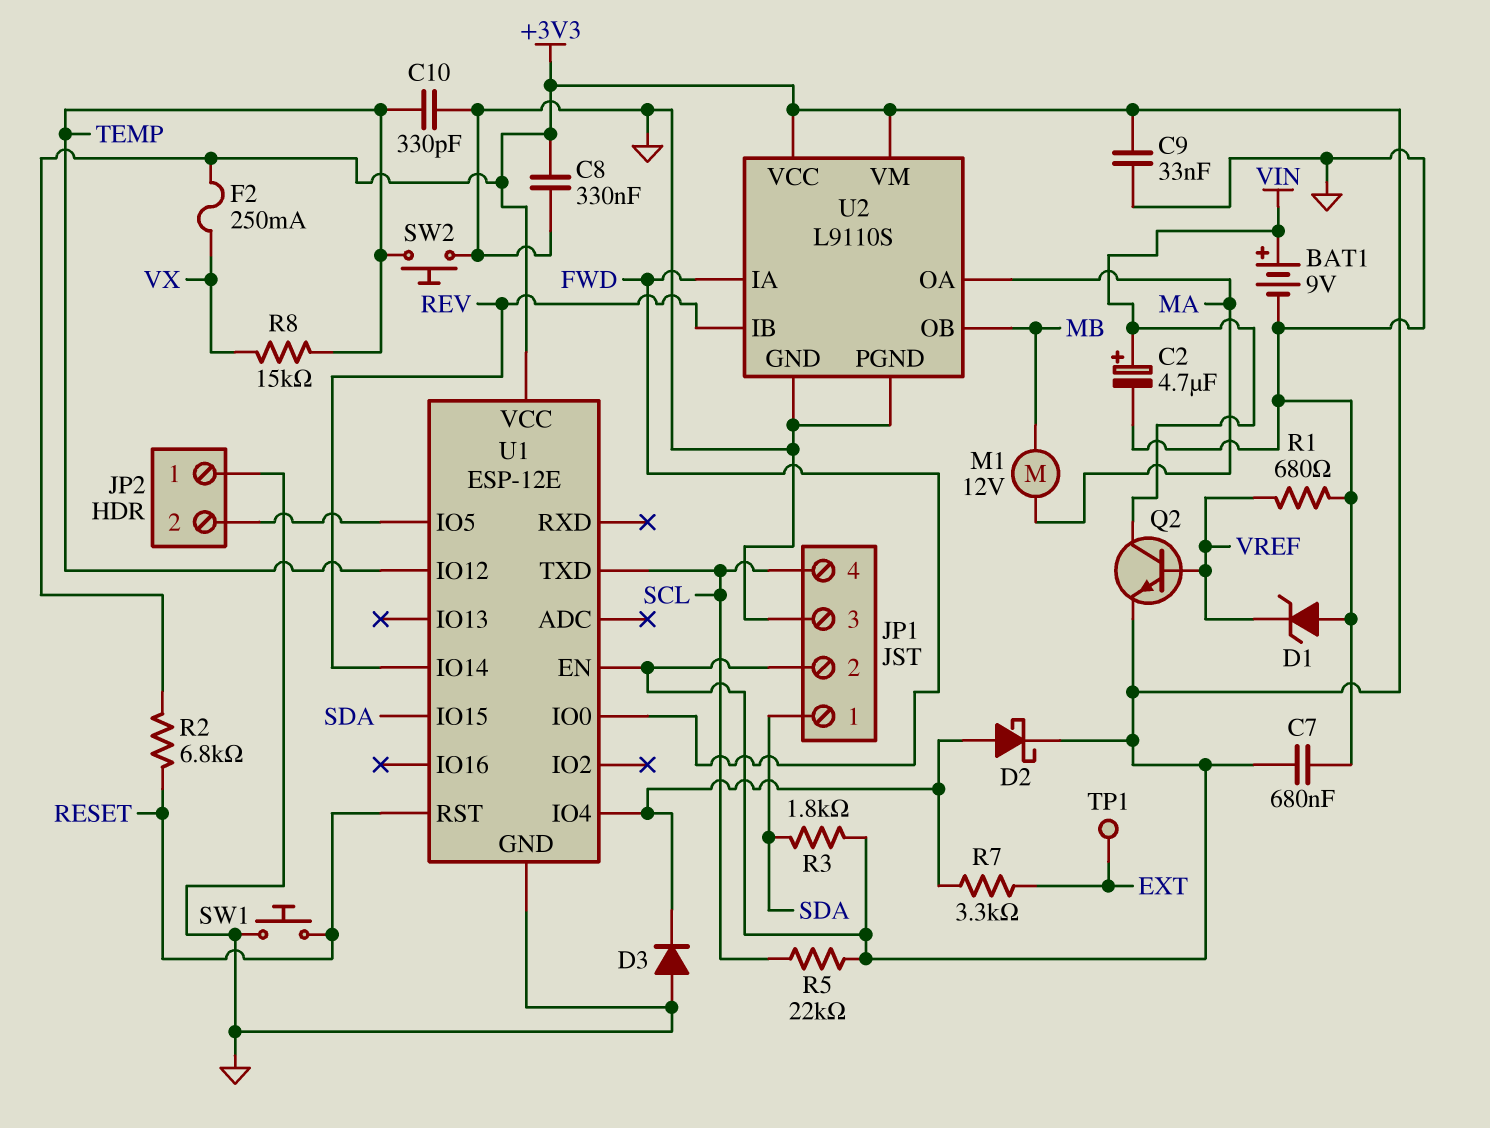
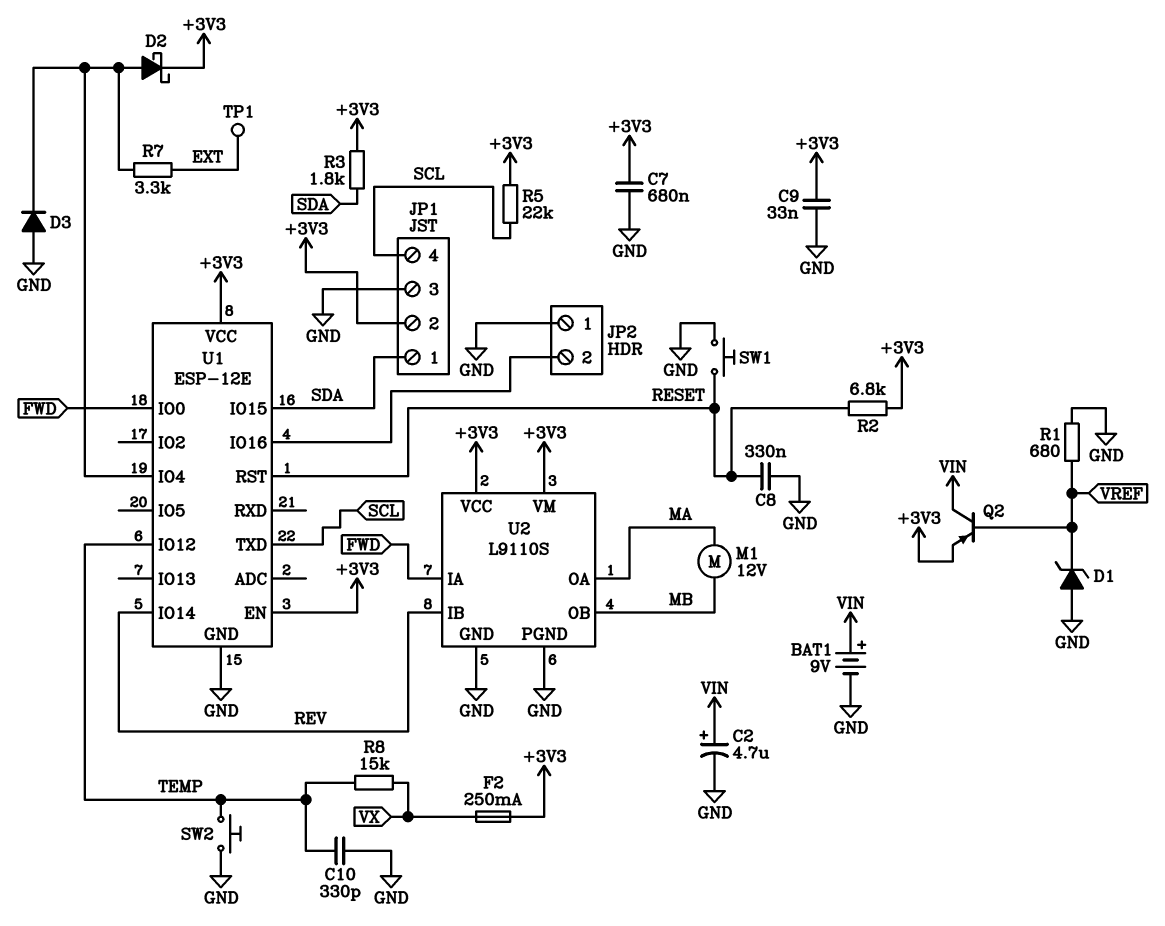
C8: 330nF (+3V3, GND) -> 330nF (GND, RESET)
Q2: NPN (B VREF, C VIN, E +3V3) -> PNP (B VREF, C VIN, E +3V3)
U1 pin IO5: JP2/2 -> none
U1 pin IO16: none -> JP2/2

